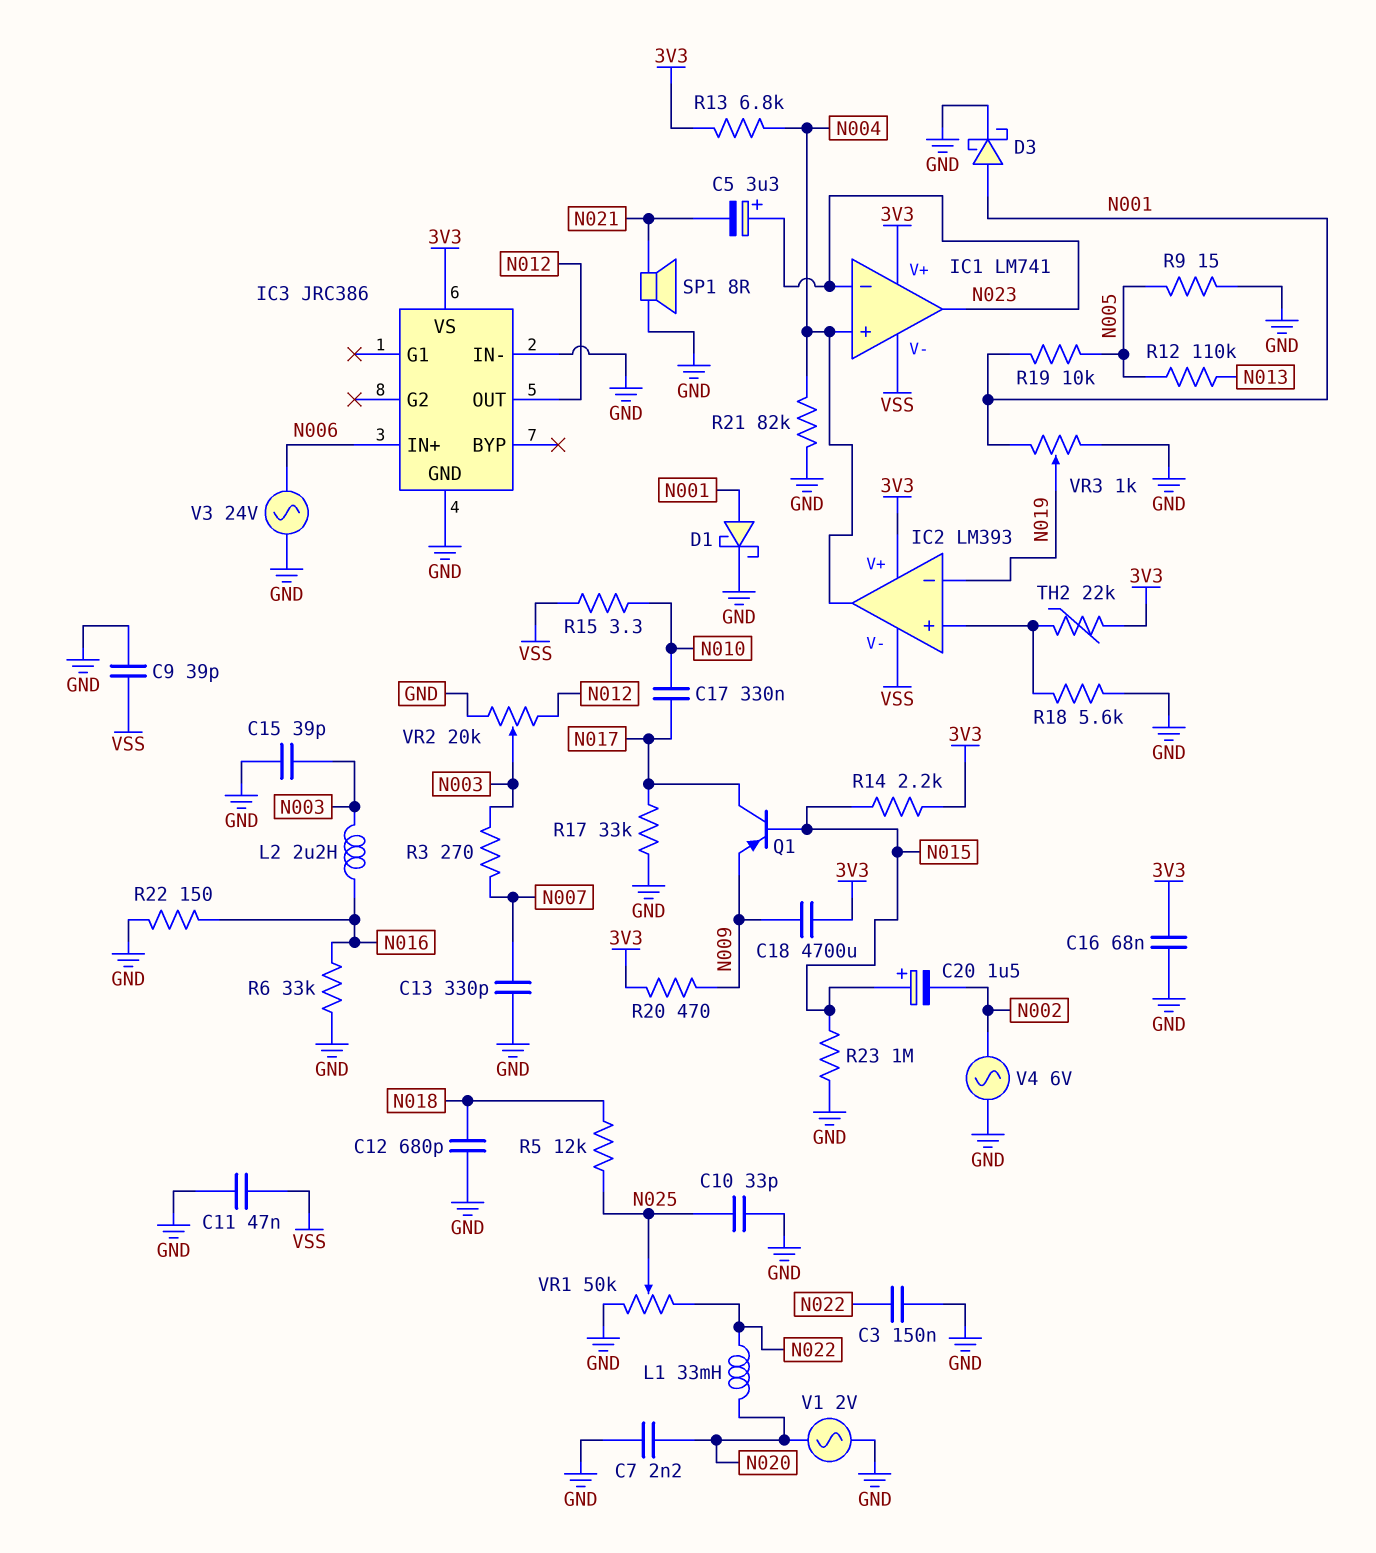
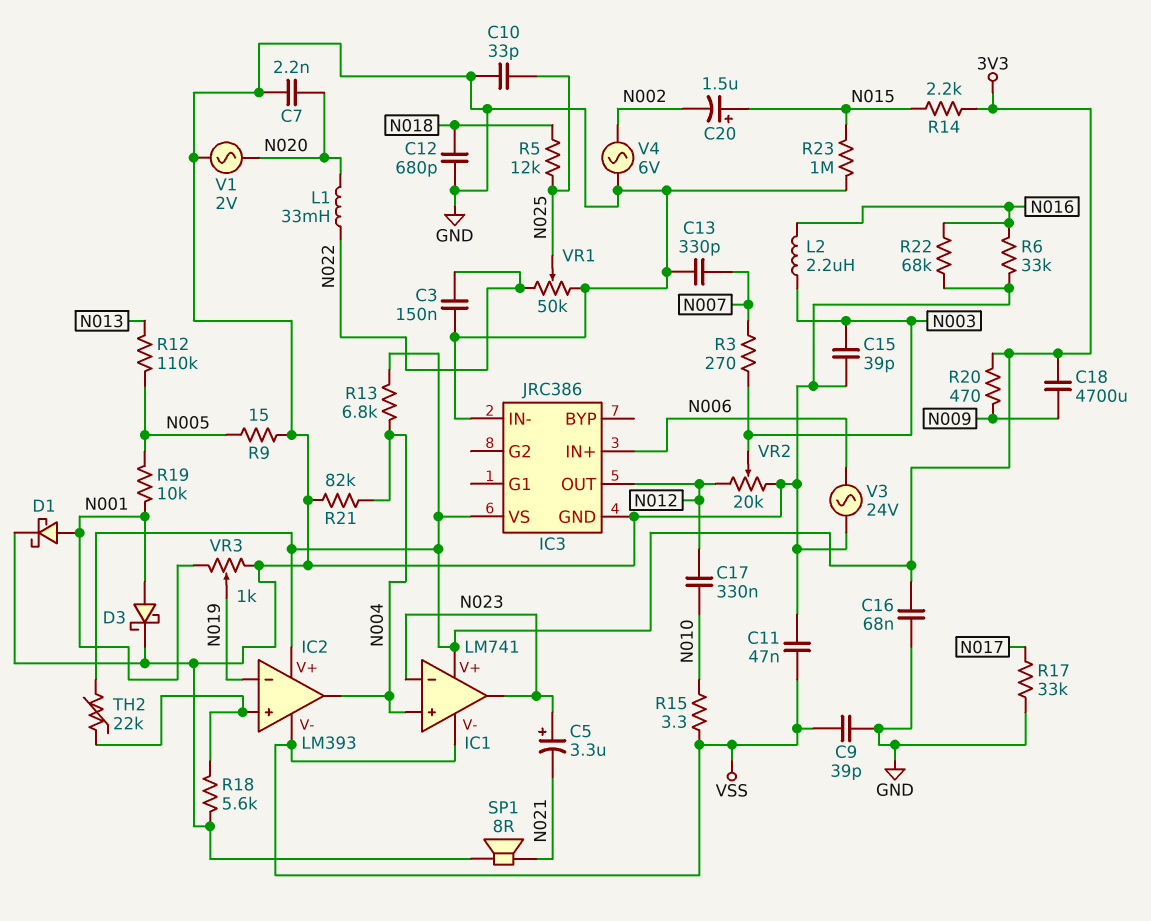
C17: 330nF (N010, N017) -> 330nF (N010, N012)
Q1: PNP (B N015, C N017, E N009) -> none
R22: 150 (GND, N016) -> 68k (GND, N016)

